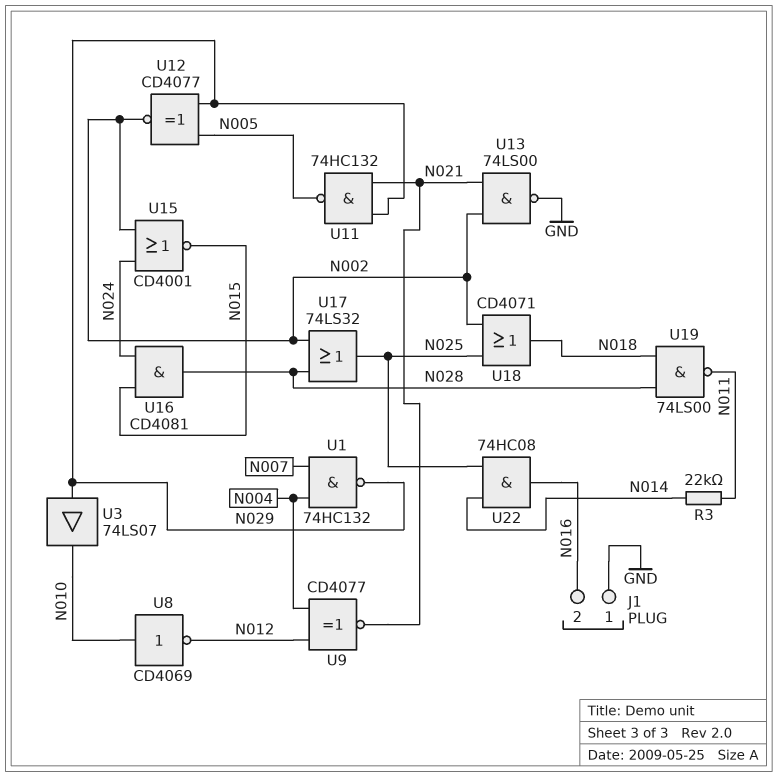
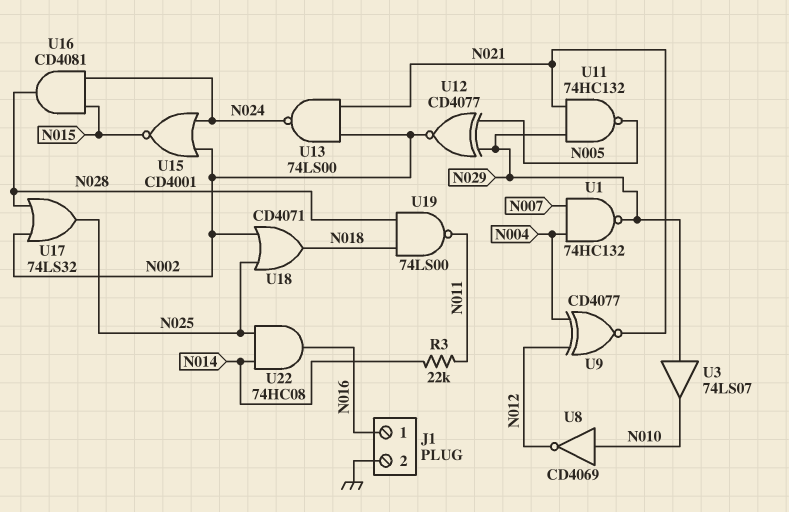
J1 pin 1: GND -> N016
J1 pin 2: N016 -> GND
U13: NAND 74LS00 (in N002, in N021, out GND) -> NAND 74LS00 (in N002, in N021, out N024)

